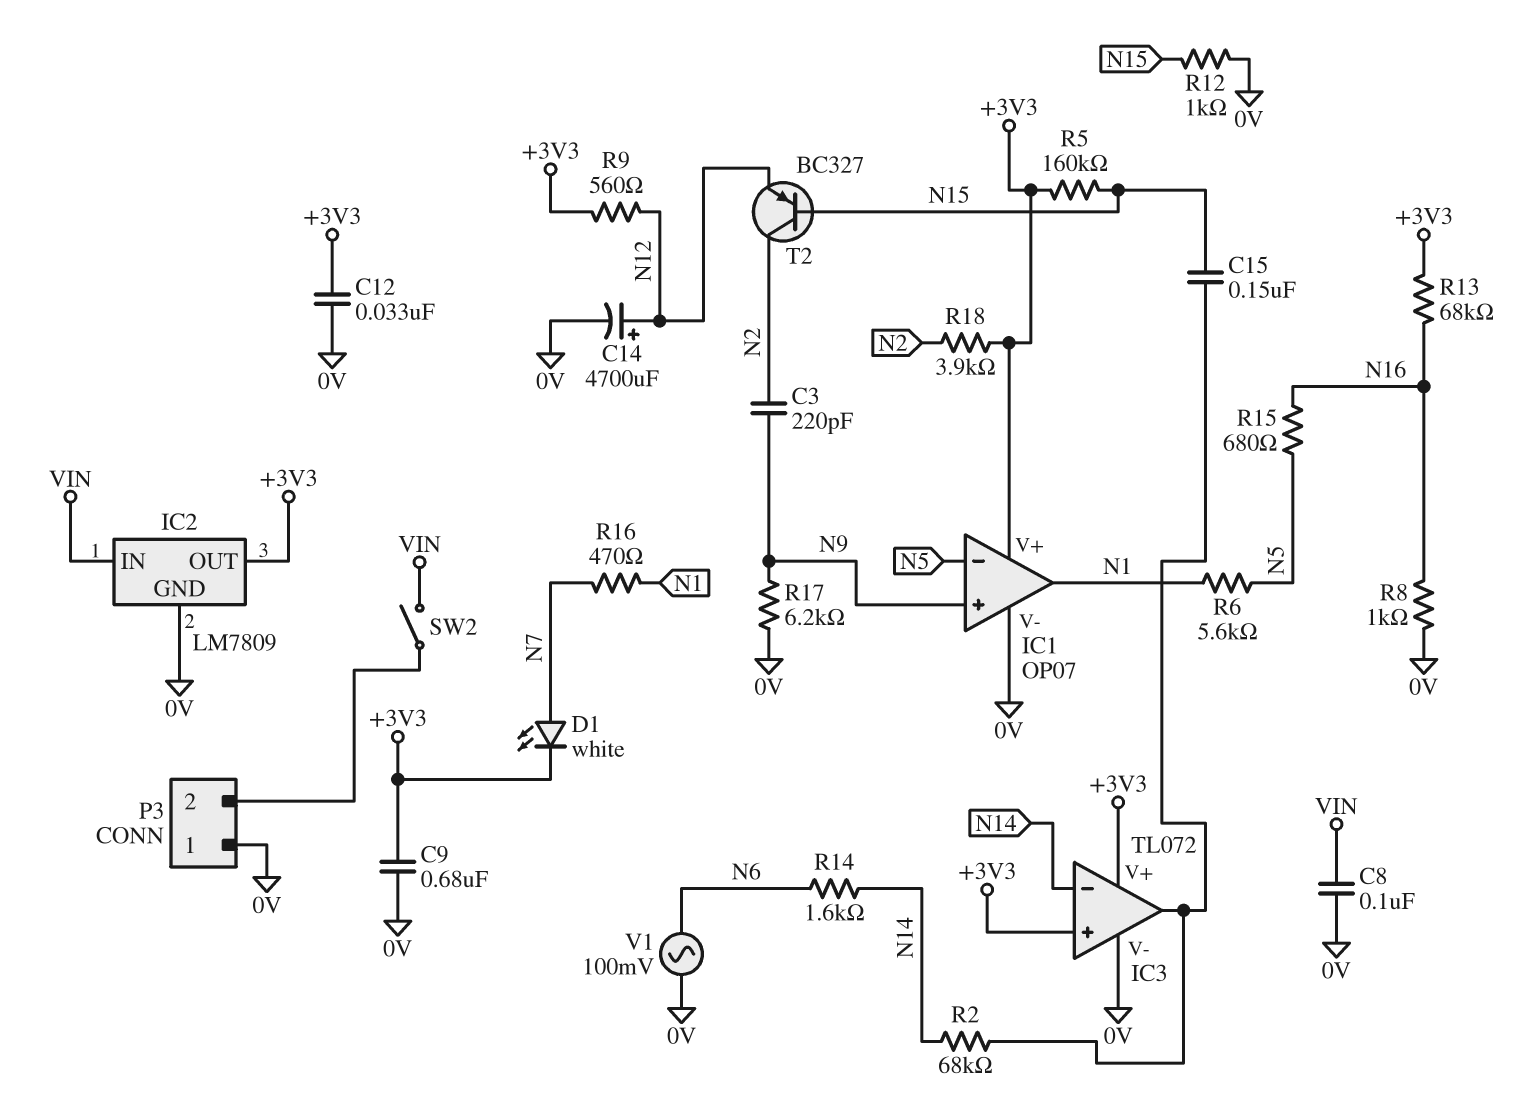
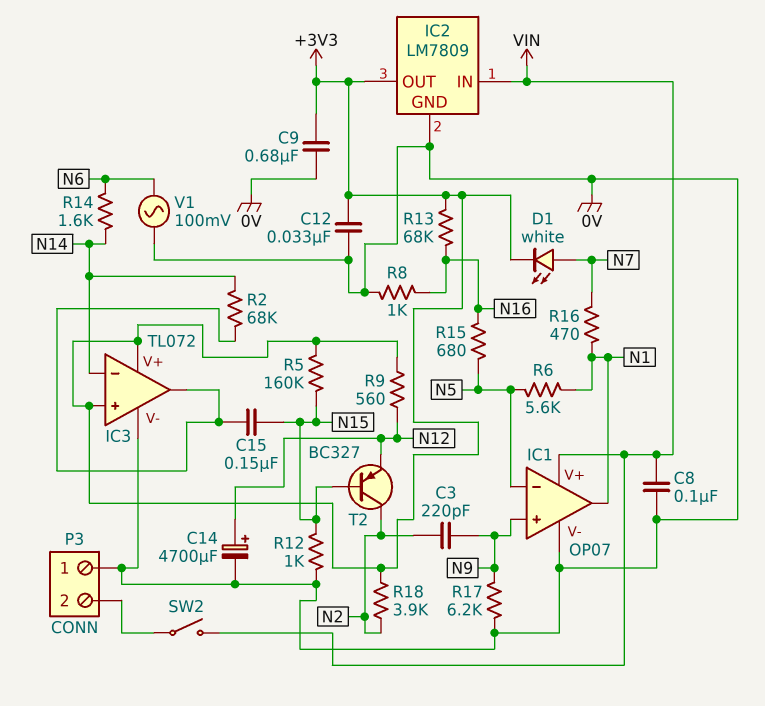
IC1 pin V+: +3V3 -> VIN

